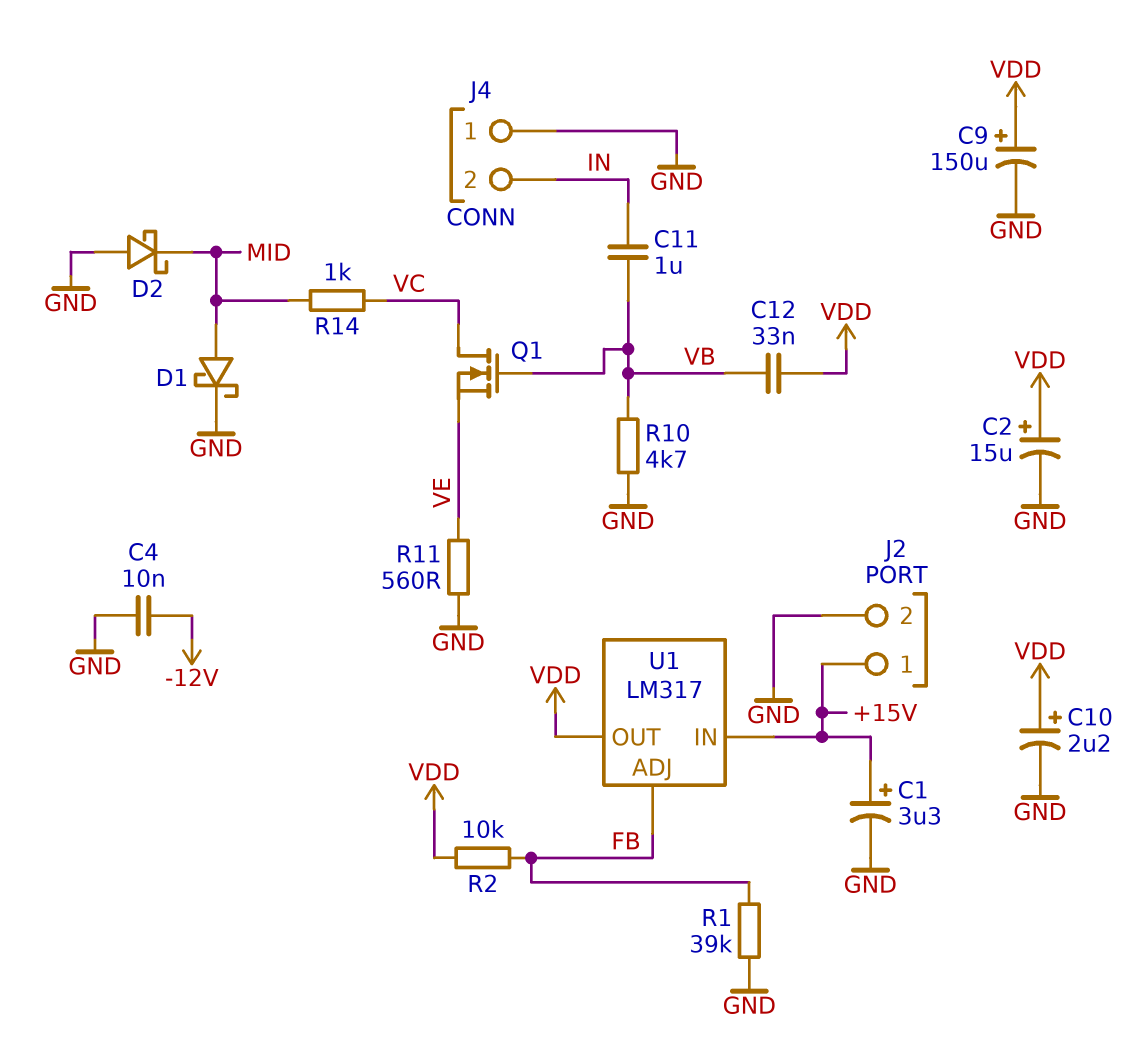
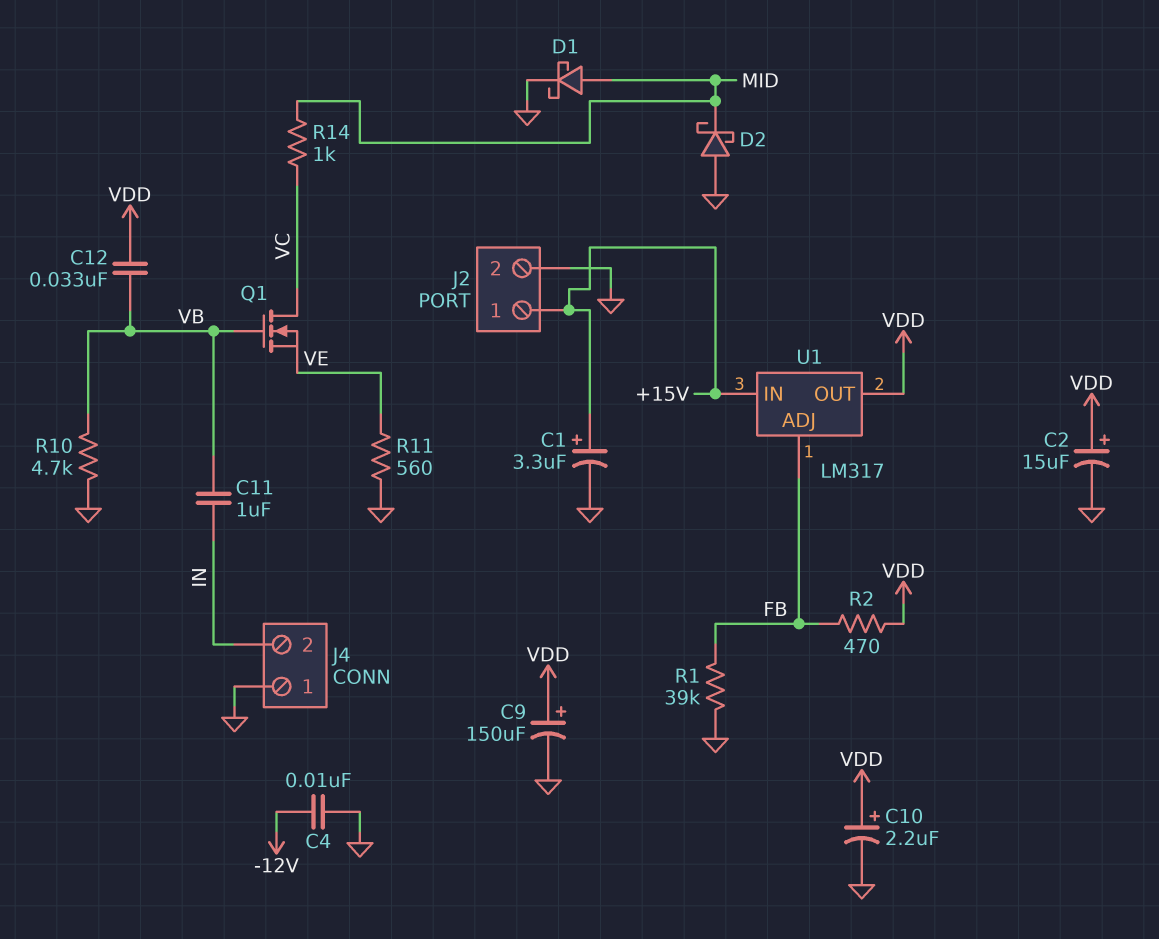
R2: 10k (FB, VDD) -> 470 (FB, VDD)

